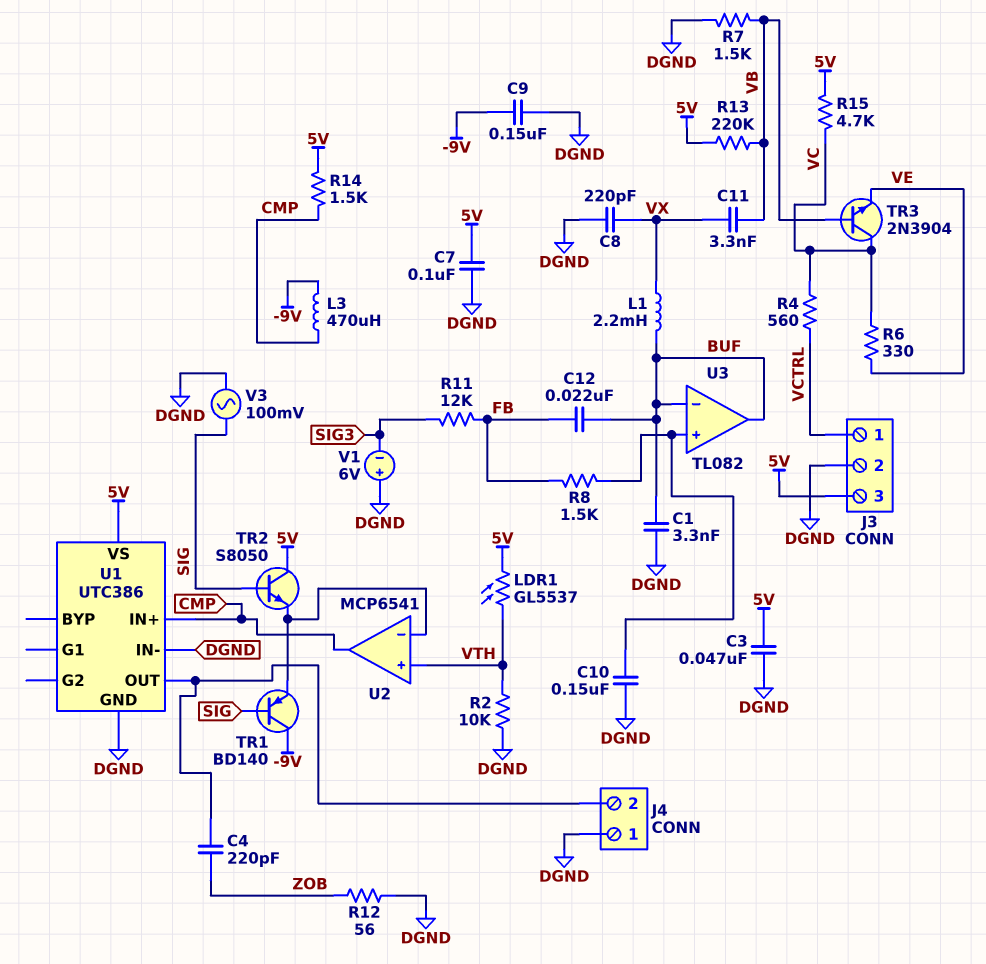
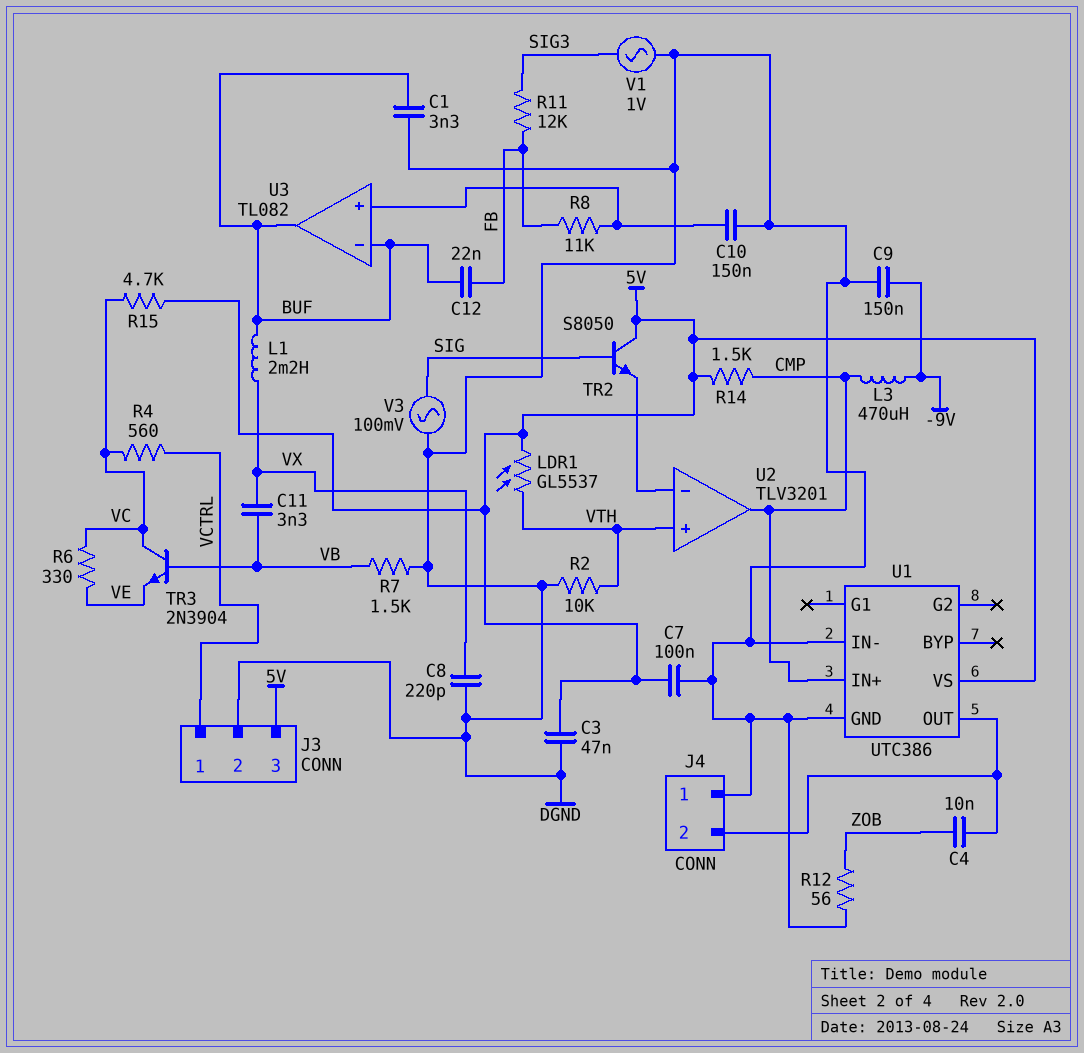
C4: 220pF (J4/2, ZOB) -> 10nF (J4/2, ZOB)
R8: 1.5k (FB, U3/in+) -> 11k (FB, U3/in+)
R13: 220k (5V, VB) -> none
TR1: PNP BD140 (B SIG, C -9V, E U2/in-) -> none
U2: MCP6541 -> TLV3201
V1: 6V (plus DGND, minus SIG3) -> AC 1V (DGND, SIG3)

